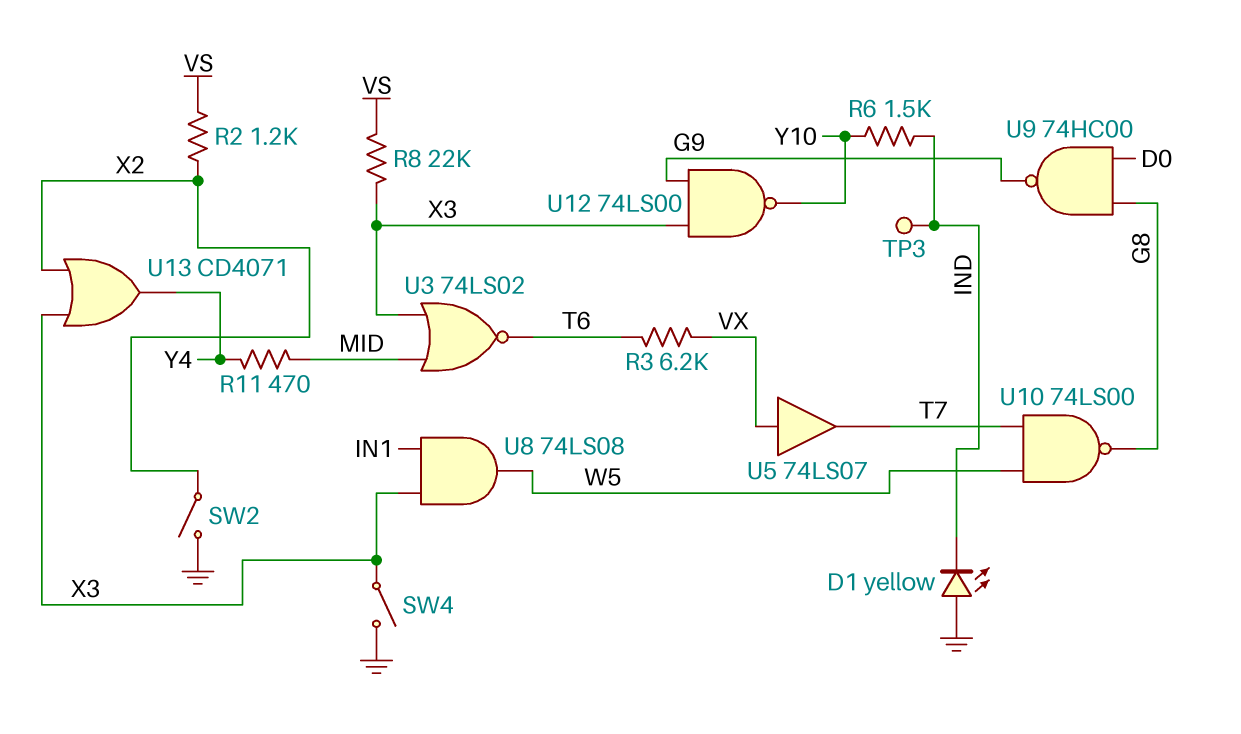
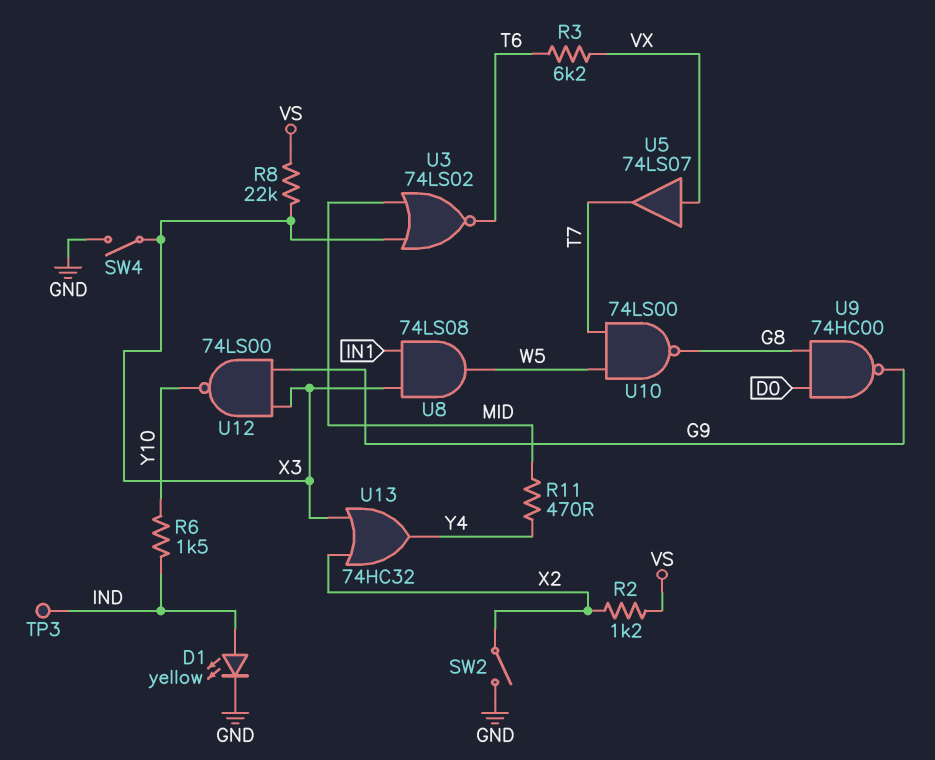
D1: LED yellow (A GND, K IND) -> LED yellow (A IND, K GND)
U13: OR CD4071 (in X2, in X3, out Y4) -> OR 74HC32 (in X2, in X3, out Y4)

